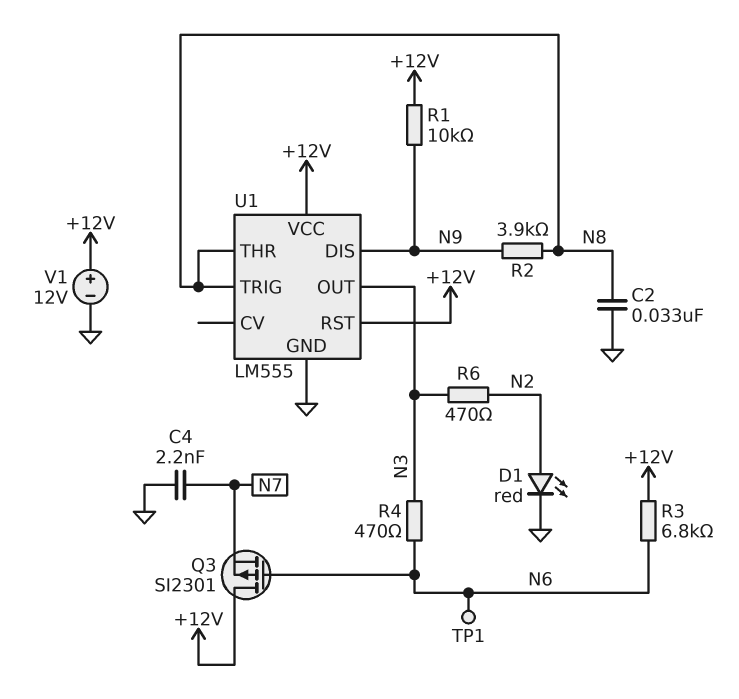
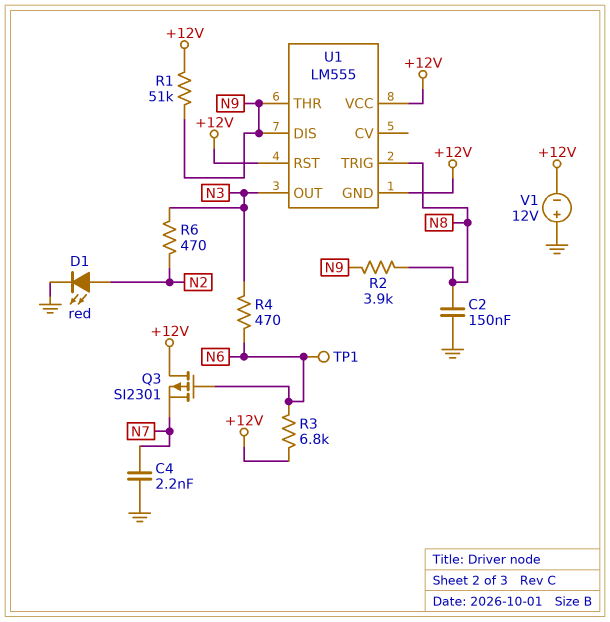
C2: 33nF (GND, N8) -> 150nF (GND, N8)
R1: 10k (+12V, N9) -> 51k (+12V, N9)
U1 pin GND: GND -> +12V
U1 pin THR: N8 -> N9
V1: 12V (plus +12V, minus GND) -> 12V (plus GND, minus +12V)

